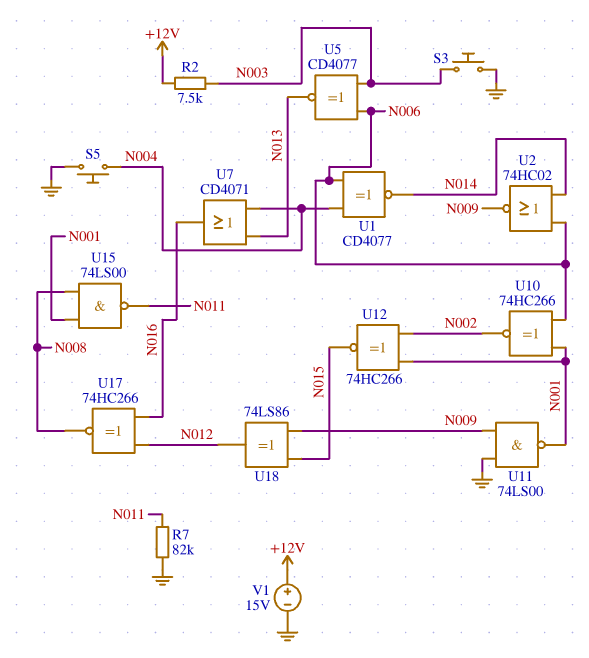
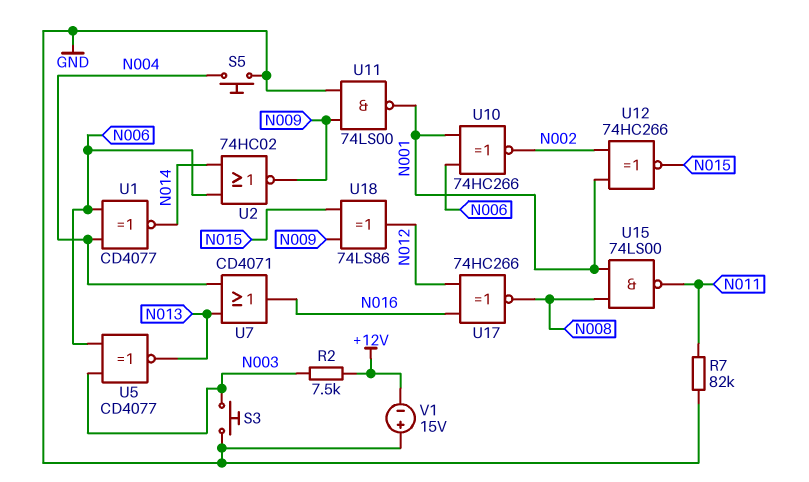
V1: 15V (plus +12V, minus GND) -> 15V (plus GND, minus +12V)

